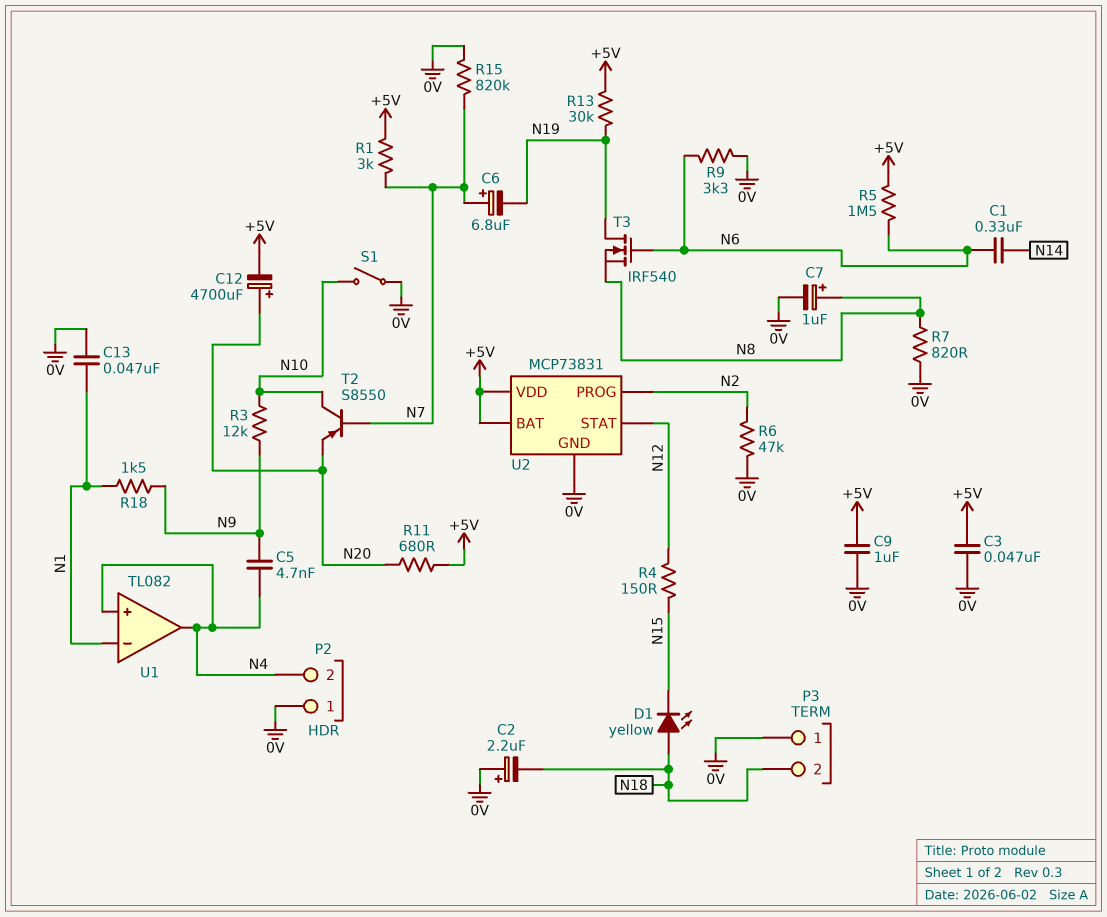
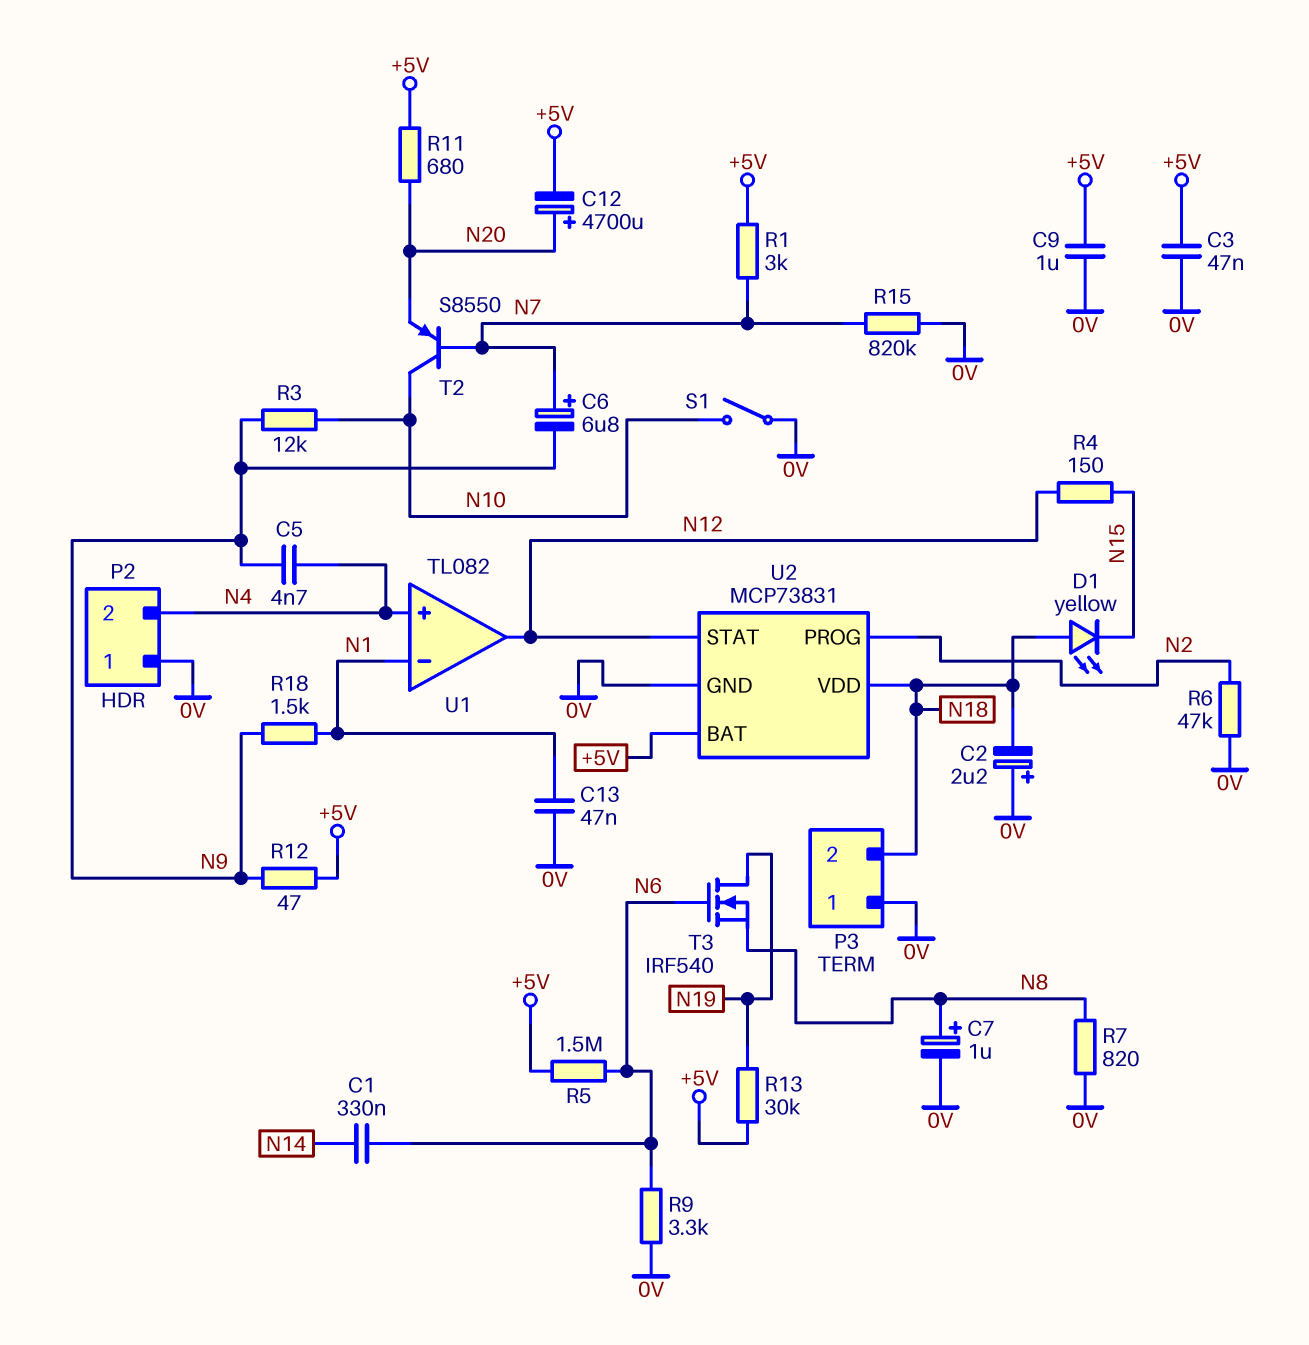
C6: 6.8uF (plus N7, minus N19) -> 6.8uF (plus N7, minus N9)
R12: none -> 47 (+5V, N9)
U1 pin out: N4 -> N12
U2 pin VDD: +5V -> N18

